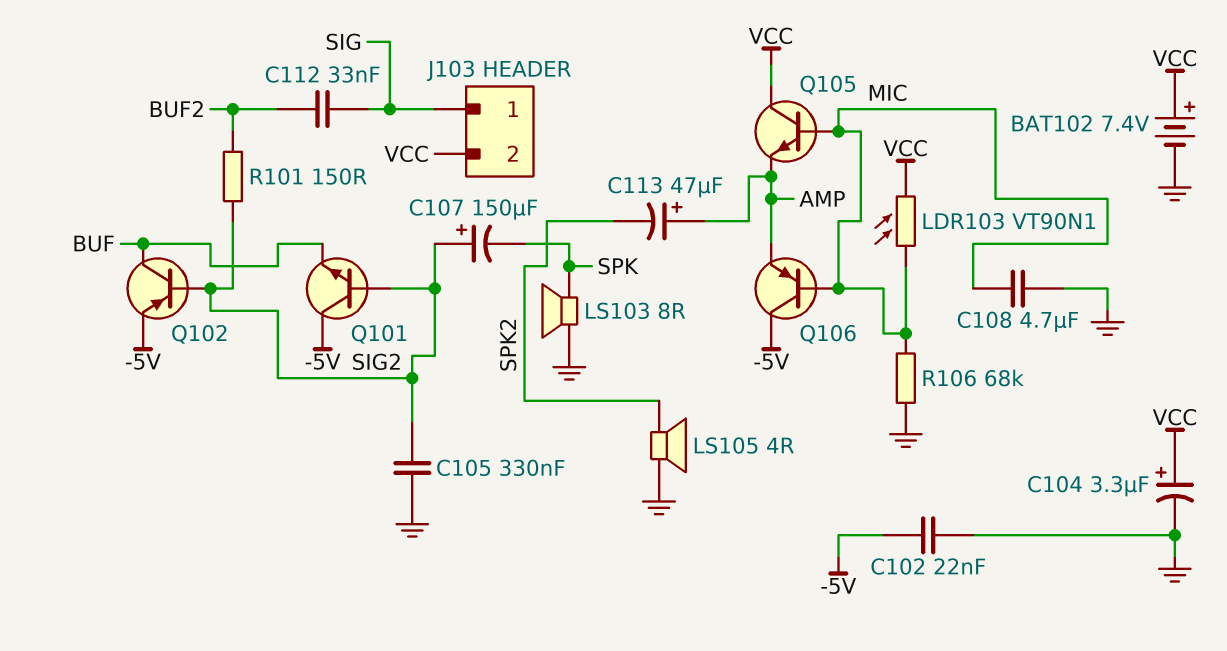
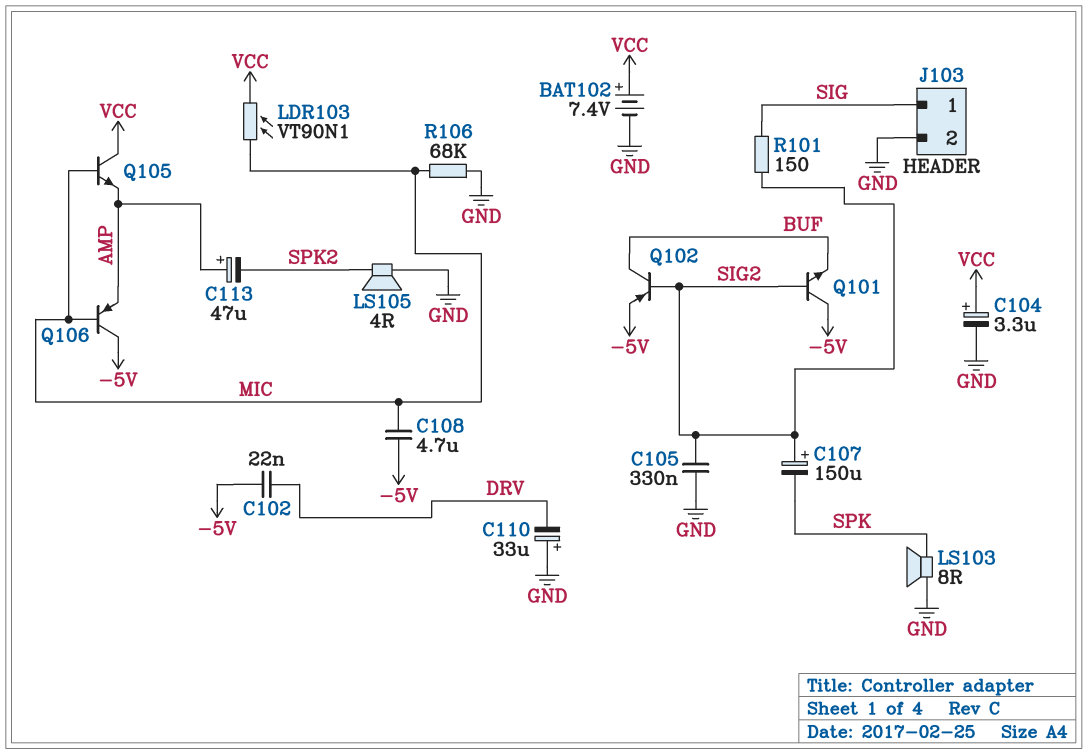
C102: 22nF (-5V, GND) -> 22nF (-5V, DRV)
C108: 4.7uF (GND, MIC) -> 4.7uF (-5V, MIC)
C110: none -> 33uF (plus GND, minus DRV)
C112: 33nF (BUF2, SIG) -> none
J103 pin 2: VCC -> GND
R101: 150 (BUF2, SIG2) -> 150 (SIG, SIG2)

